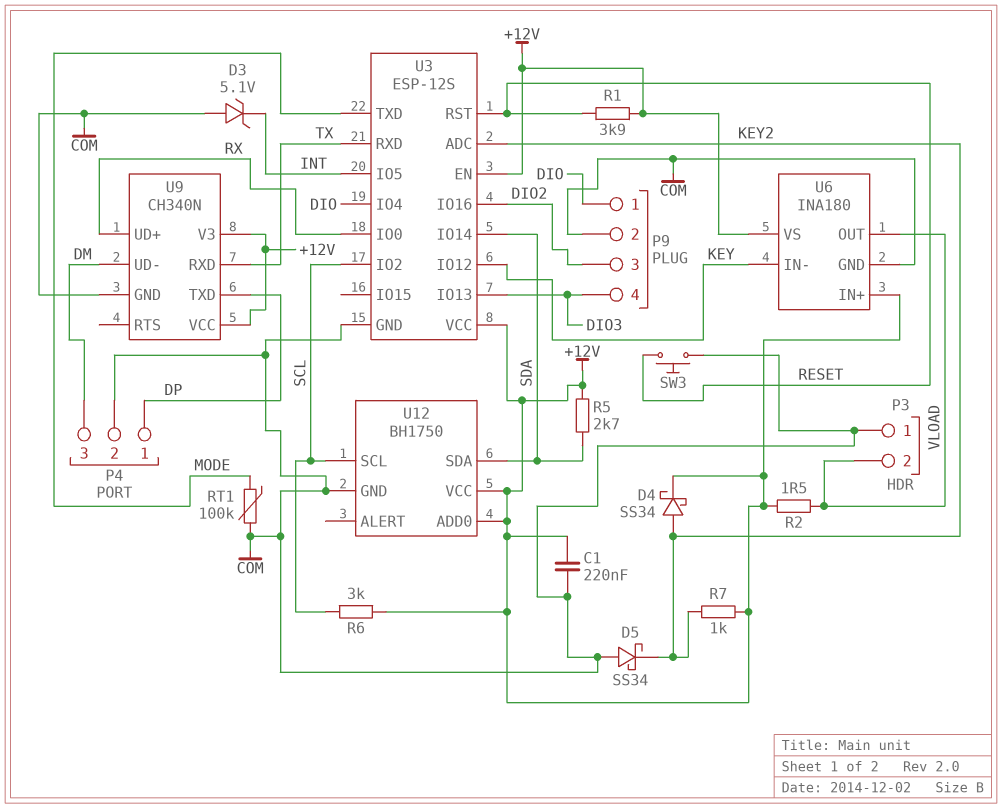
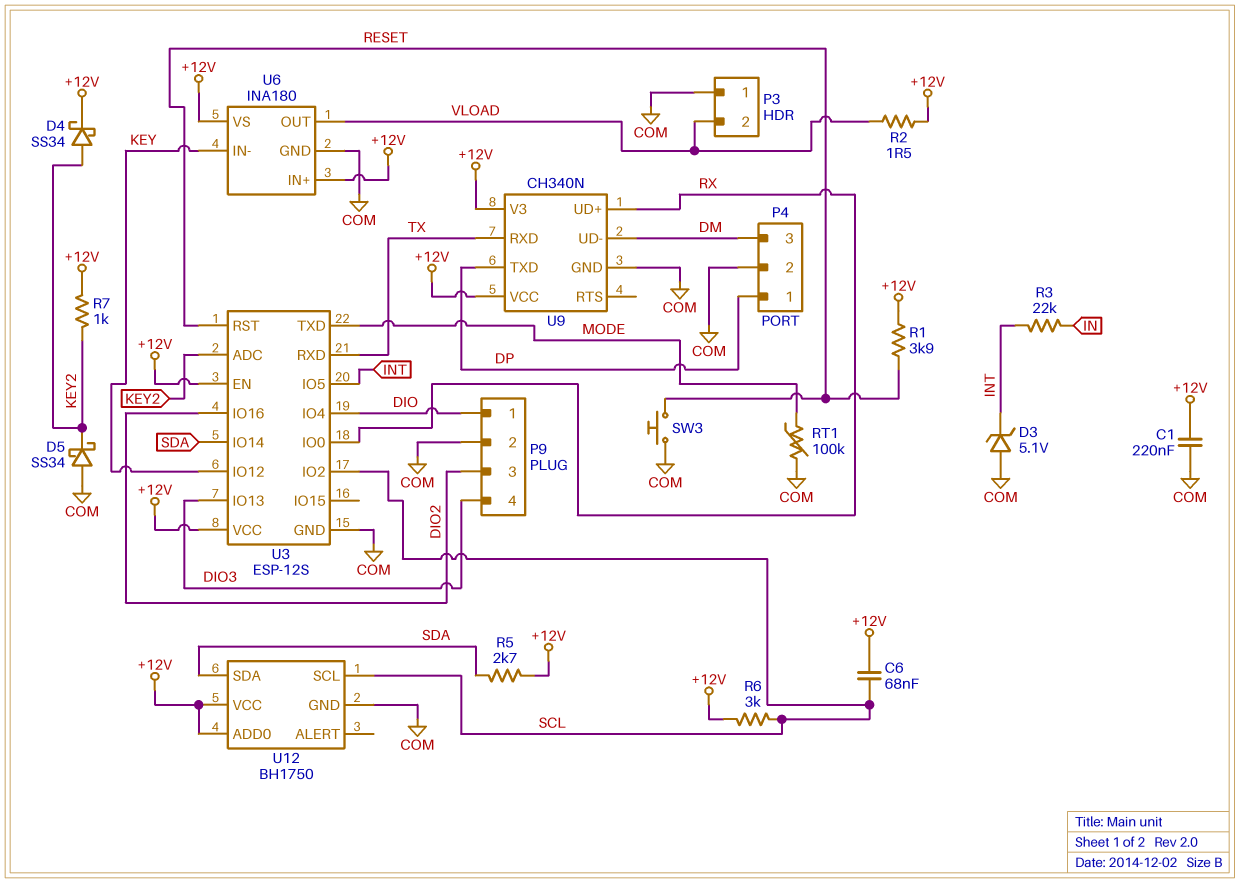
C6: none -> 68nF (+12V, SCL)
R3: none -> 22k (IN, INT)

